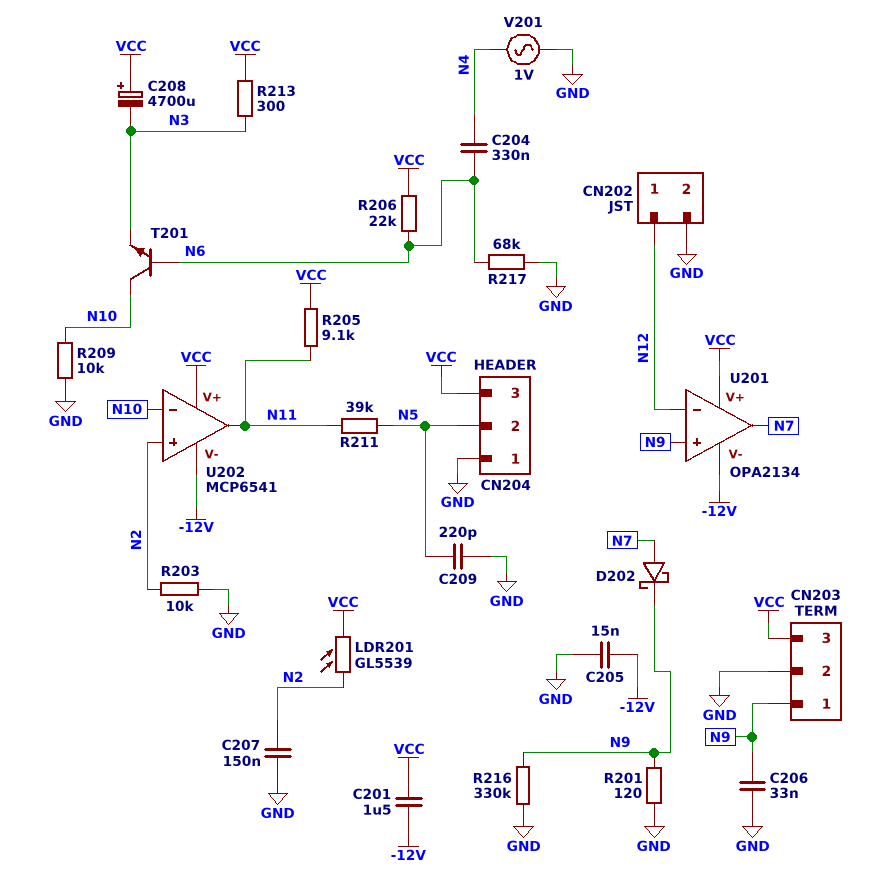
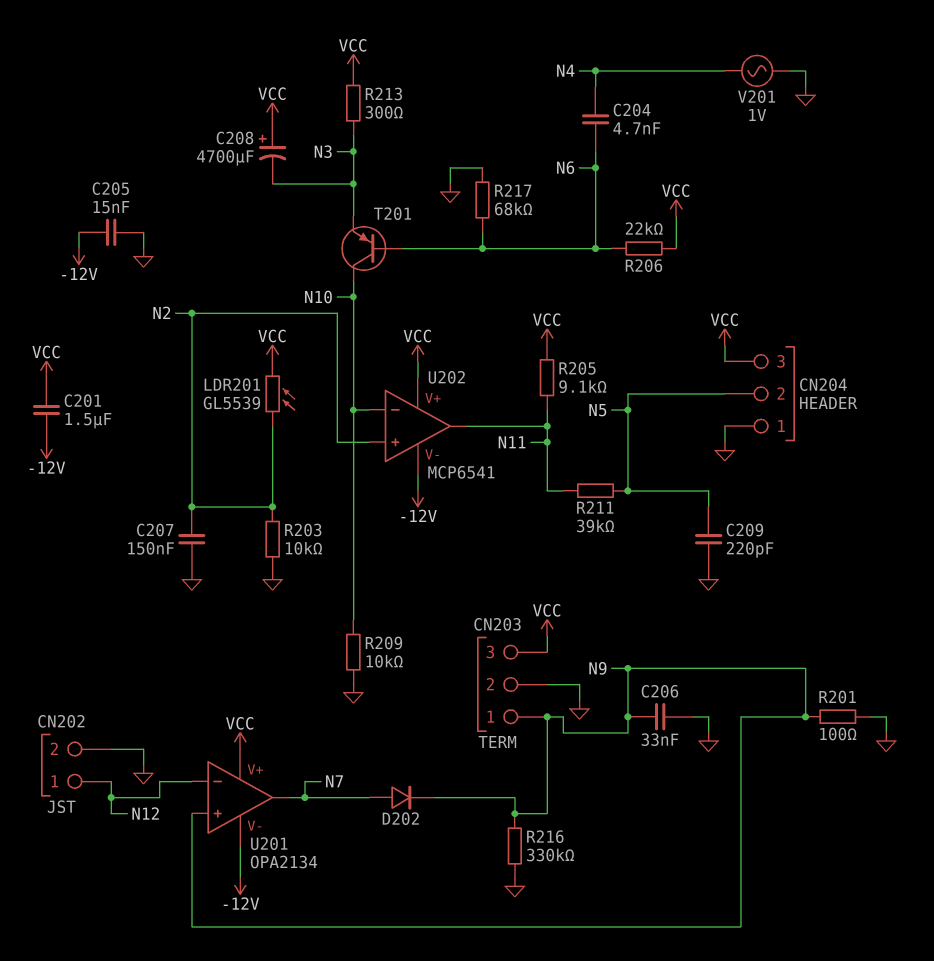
C204: 330nF (N4, N6) -> 4.7nF (N4, N6)
D202: schottky (A N7, K N9) -> diode (A N7, K N9)
R201: 120 (GND, N9) -> 100 (GND, N9)
T201: NPN (B N6, C N10, E N3) -> PNP (B N6, C N10, E N3)

